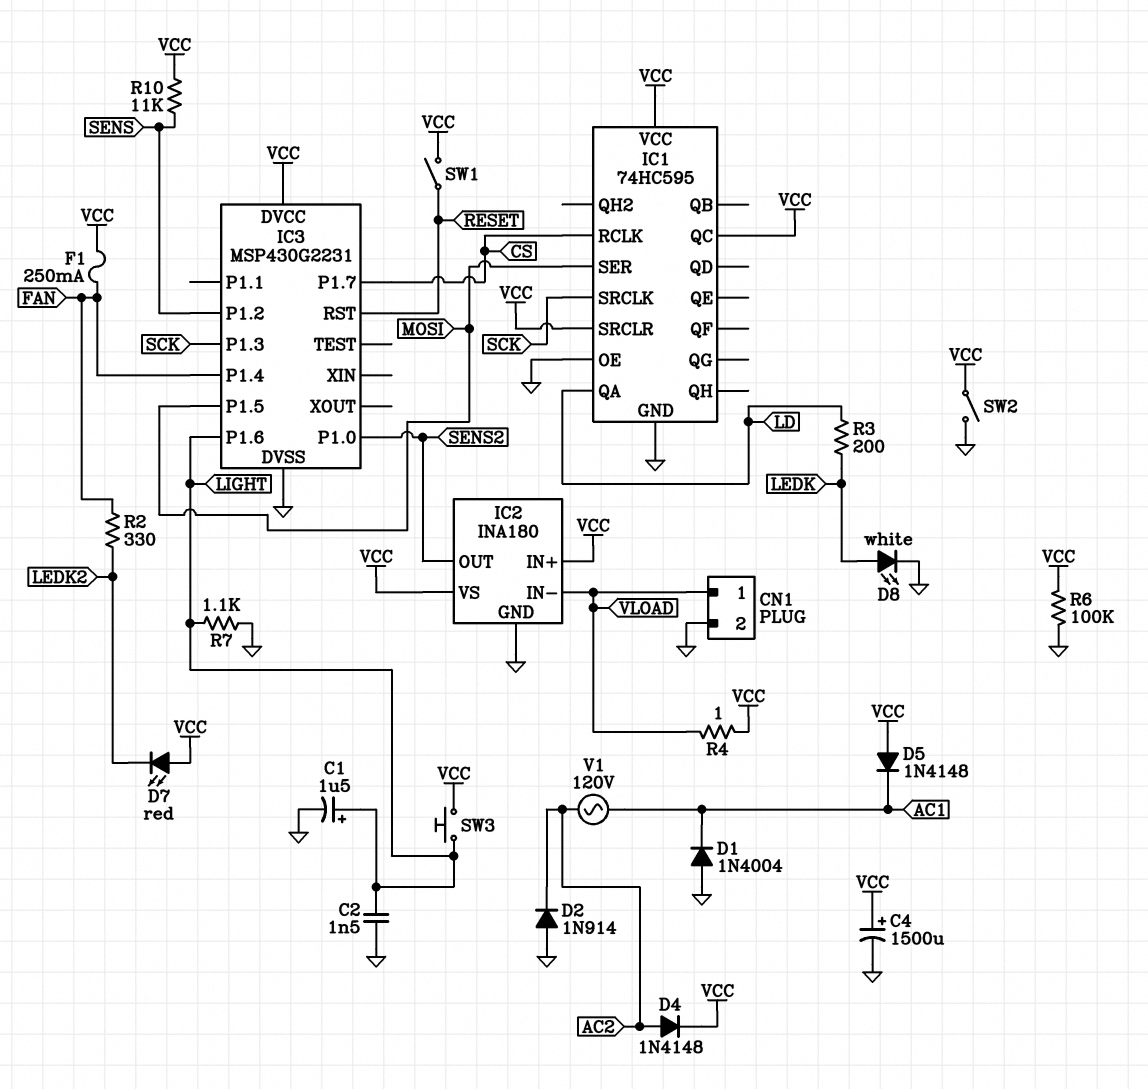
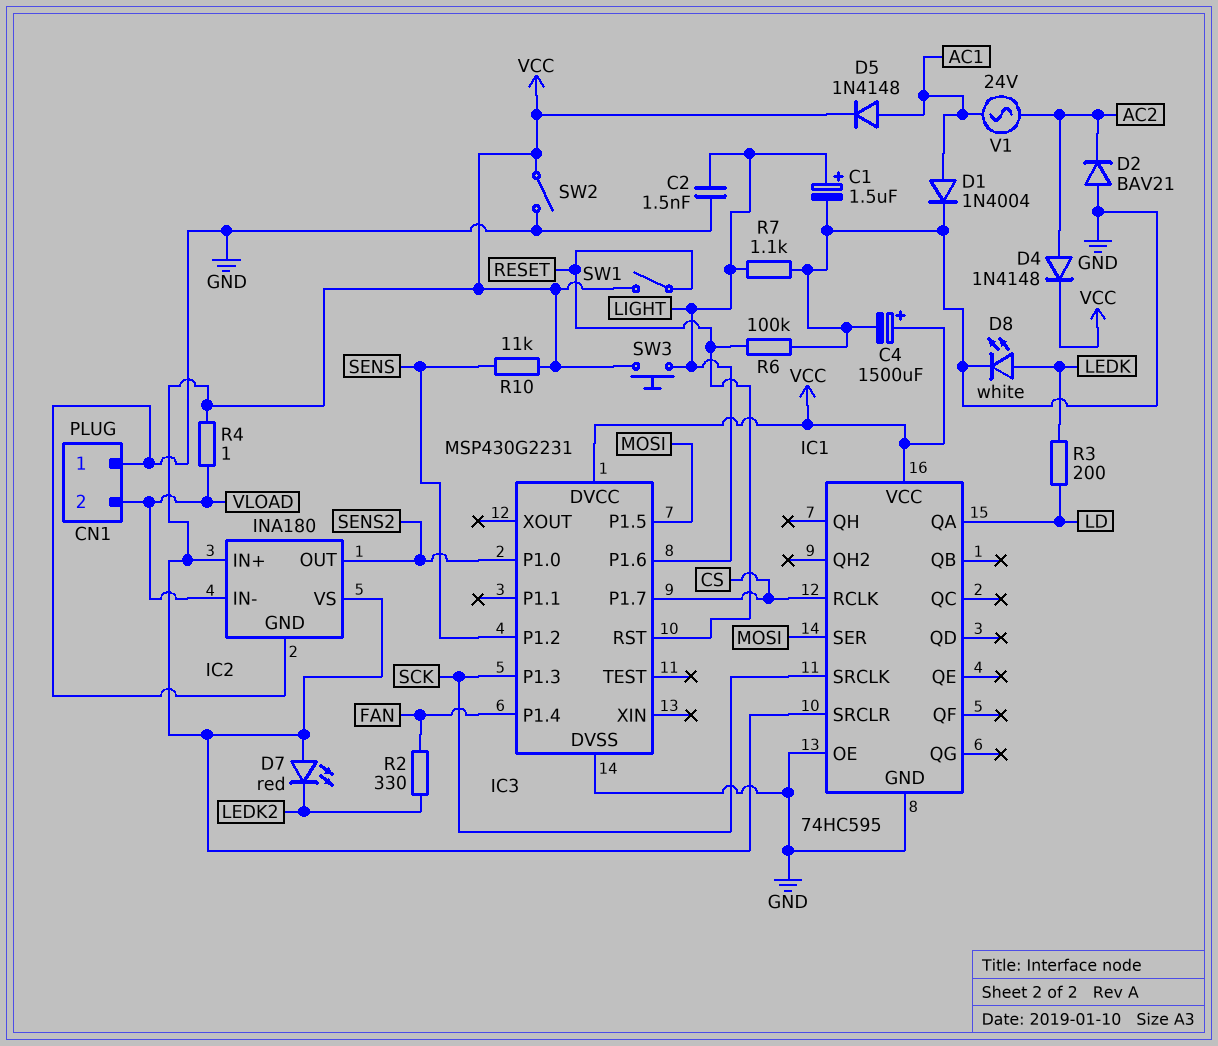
CN1 pin 1: VLOAD -> GND
CN1 pin 2: GND -> VLOAD
D1: diode 1N4004 (A GND, K AC1) -> diode 1N4004 (A AC1, K GND)
D2: diode 1N914 (A GND, K AC2) -> diode BAV21 (A GND, K AC2)
D5: diode 1N4148 (A VCC, K AC1) -> diode 1N4148 (A AC1, K VCC)
F1: 250mA (FAN, VCC) -> none
IC1 pin QC: VCC -> none
R6: 100k (GND, VCC) -> 100k (GND, RESET)
V1: AC 120V (AC1, AC2) -> AC 24V (AC1, AC2)

